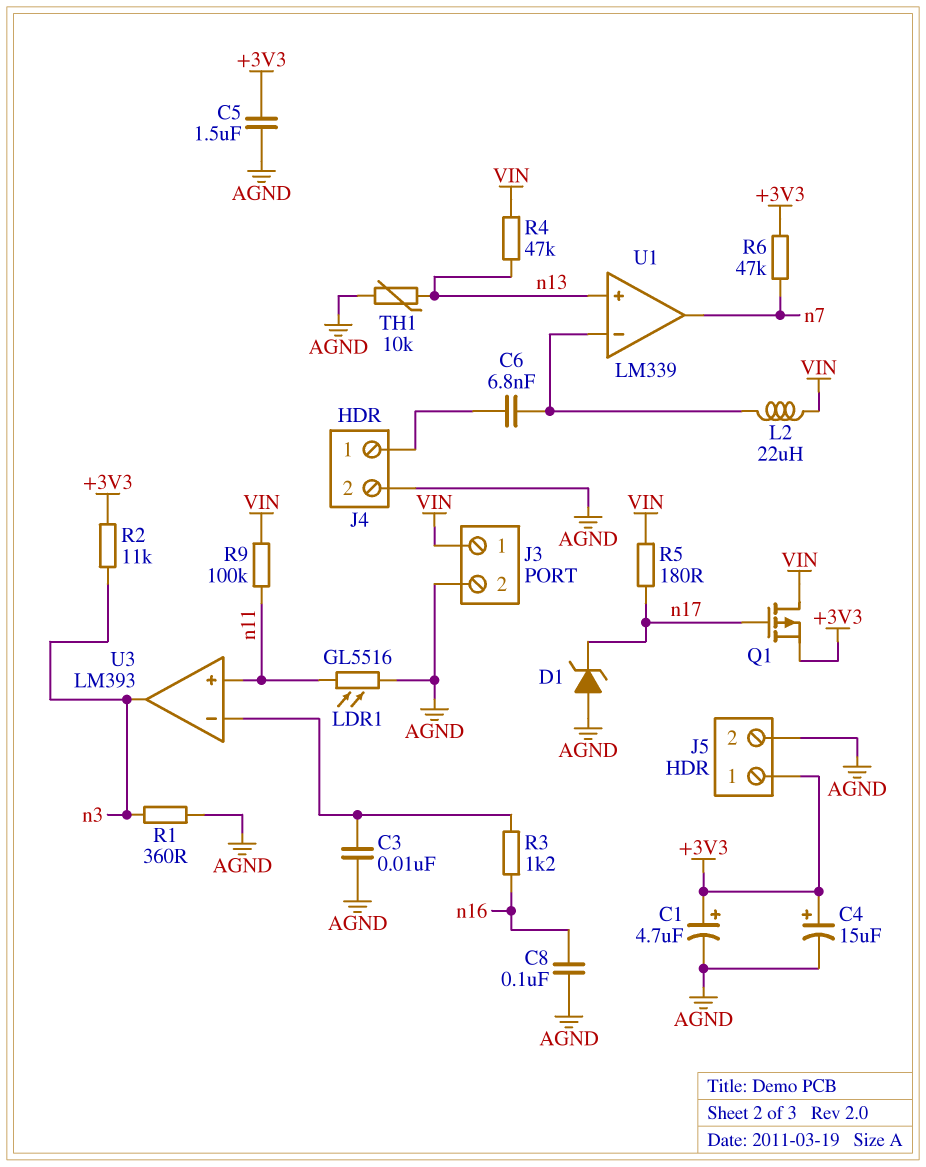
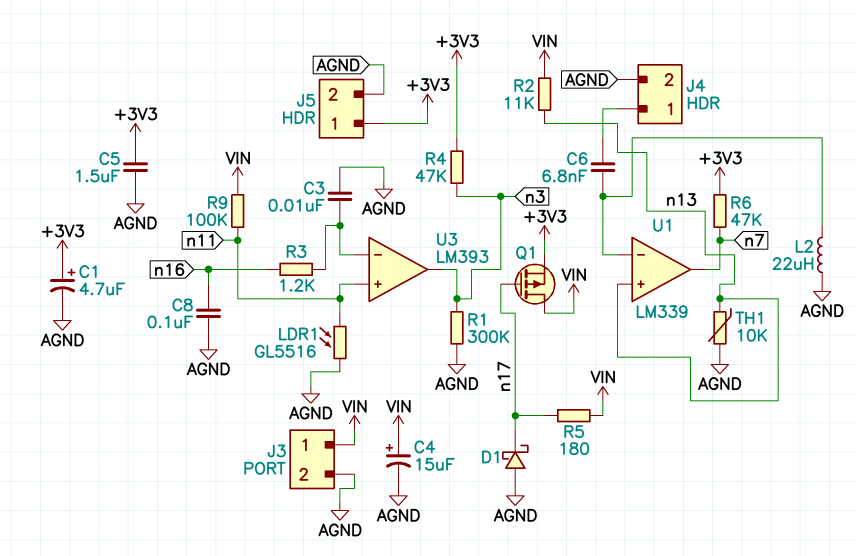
C4: 15uF (plus +3V3, minus AGND) -> 15uF (plus VIN, minus AGND)
D1: zener (A AGND, K n17) -> schottky (A AGND, K n17)
L2: 22uH (U1/in-, VIN) -> 22uH (AGND, U1/in-)
R1: 360 (AGND, n3) -> 300k (AGND, n3)
R2: 11k (+3V3, n3) -> 11k (VIN, n13)
R4: 47k (VIN, n13) -> 47k (+3V3, n3)

